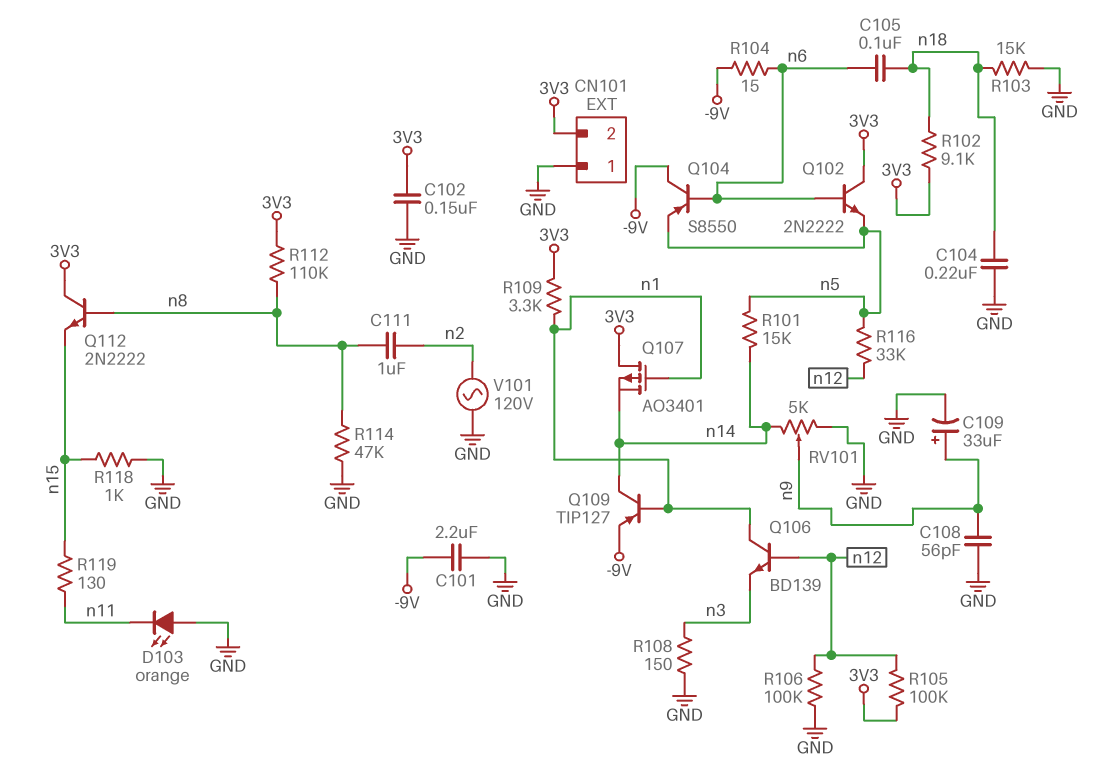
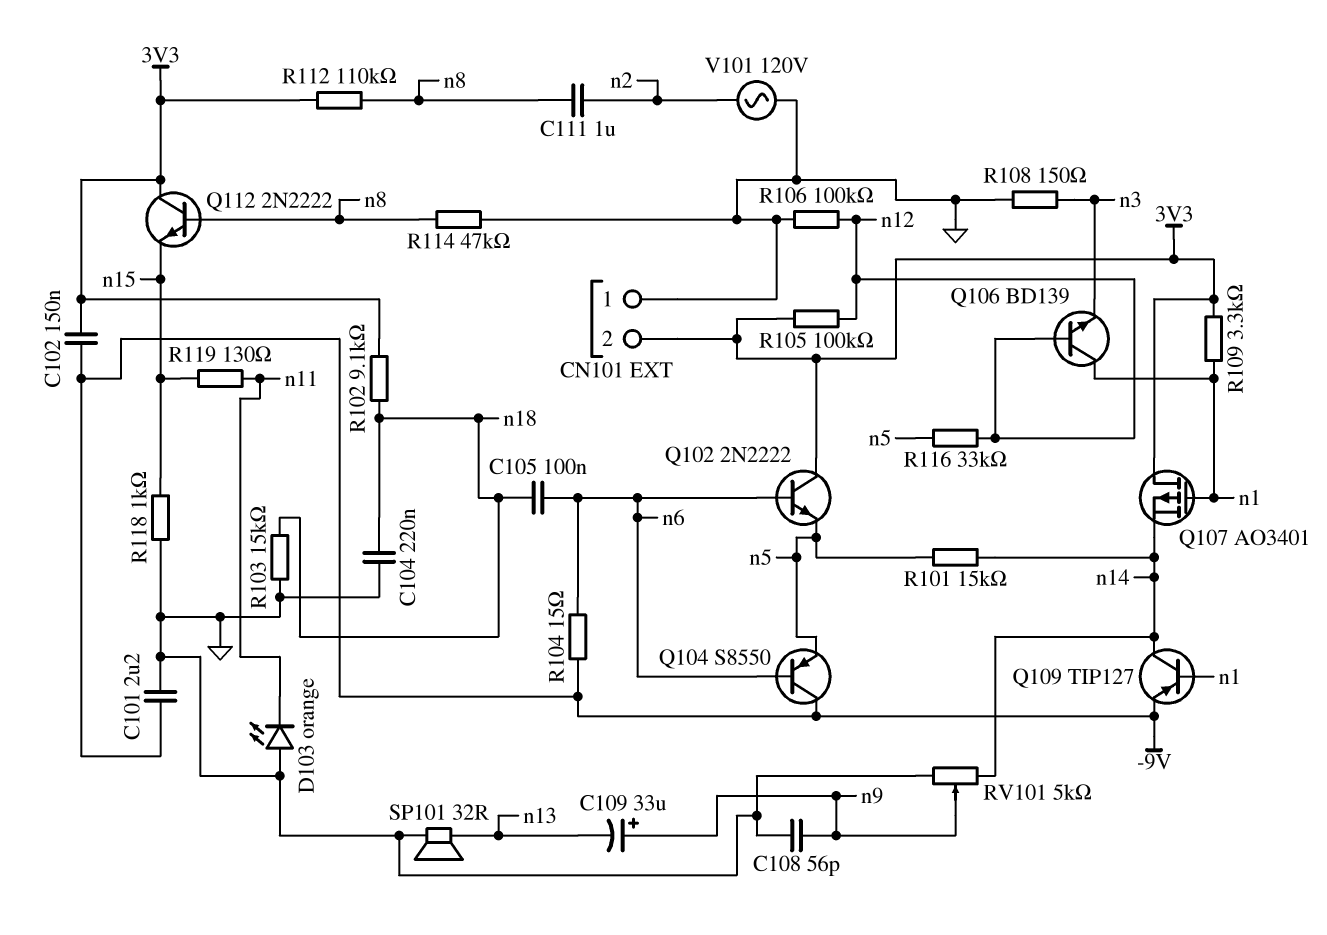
C102: 150nF (3V3, GND) -> 150nF (-9V, 3V3)
C109: 33uF (plus n9, minus GND) -> 33uF (plus n9, minus n13)
SP101: none -> speaker 32R (GND, n13)

